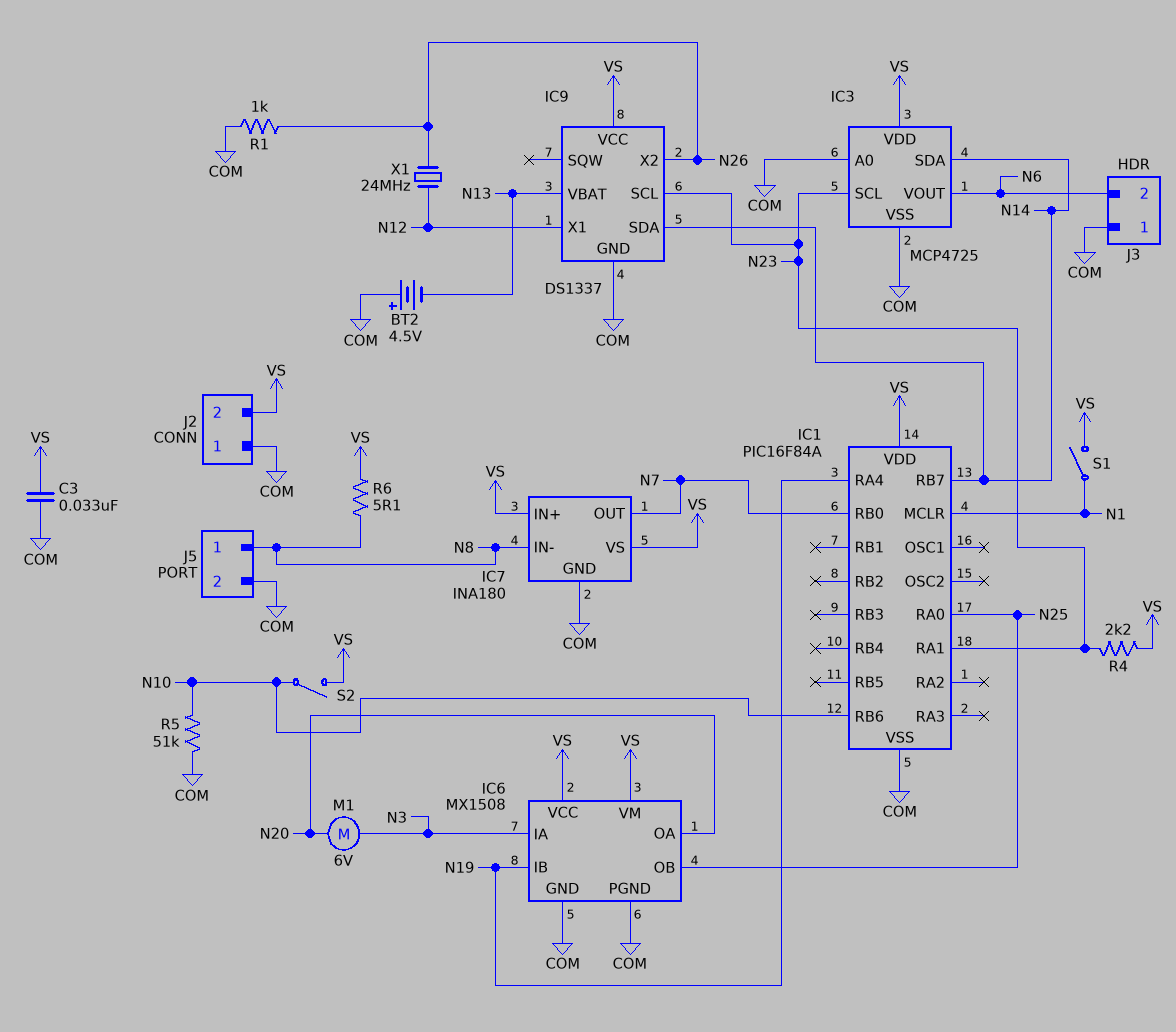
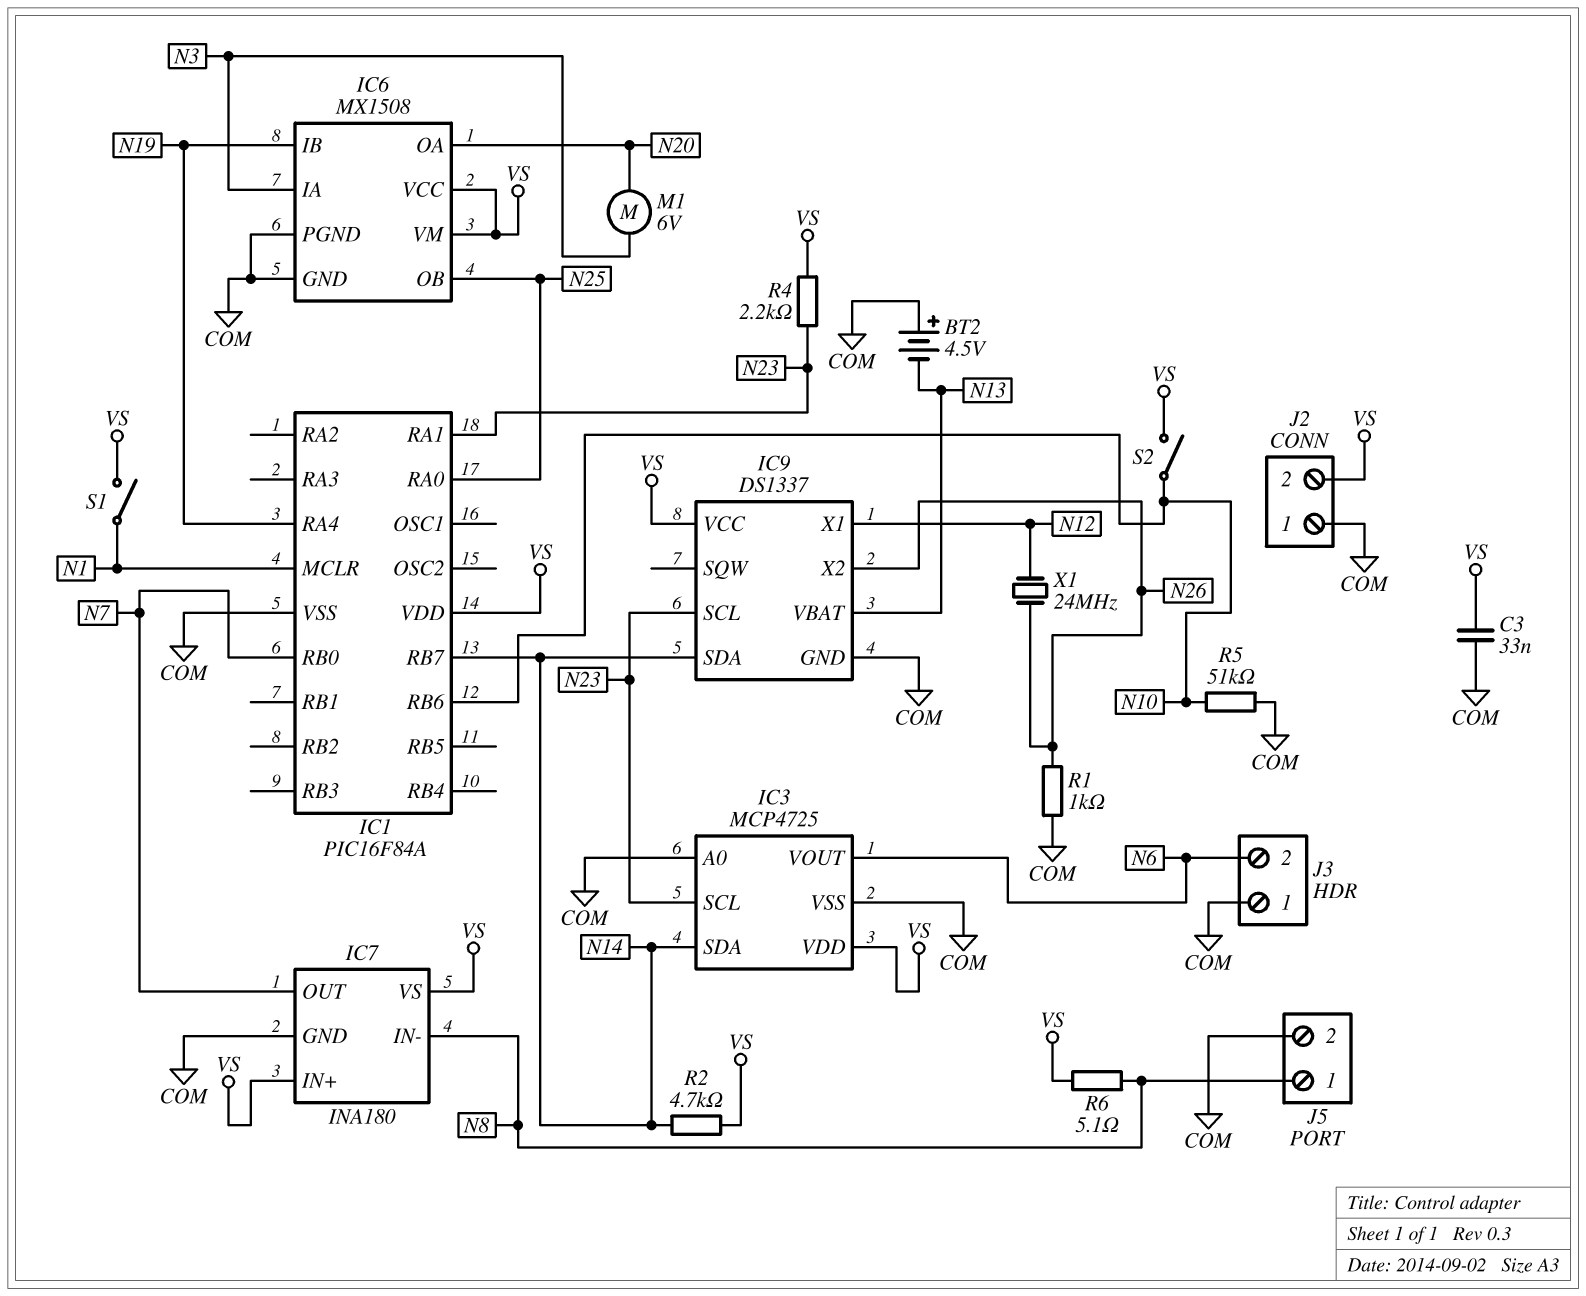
R2: none -> 4.7k (N14, VS)

